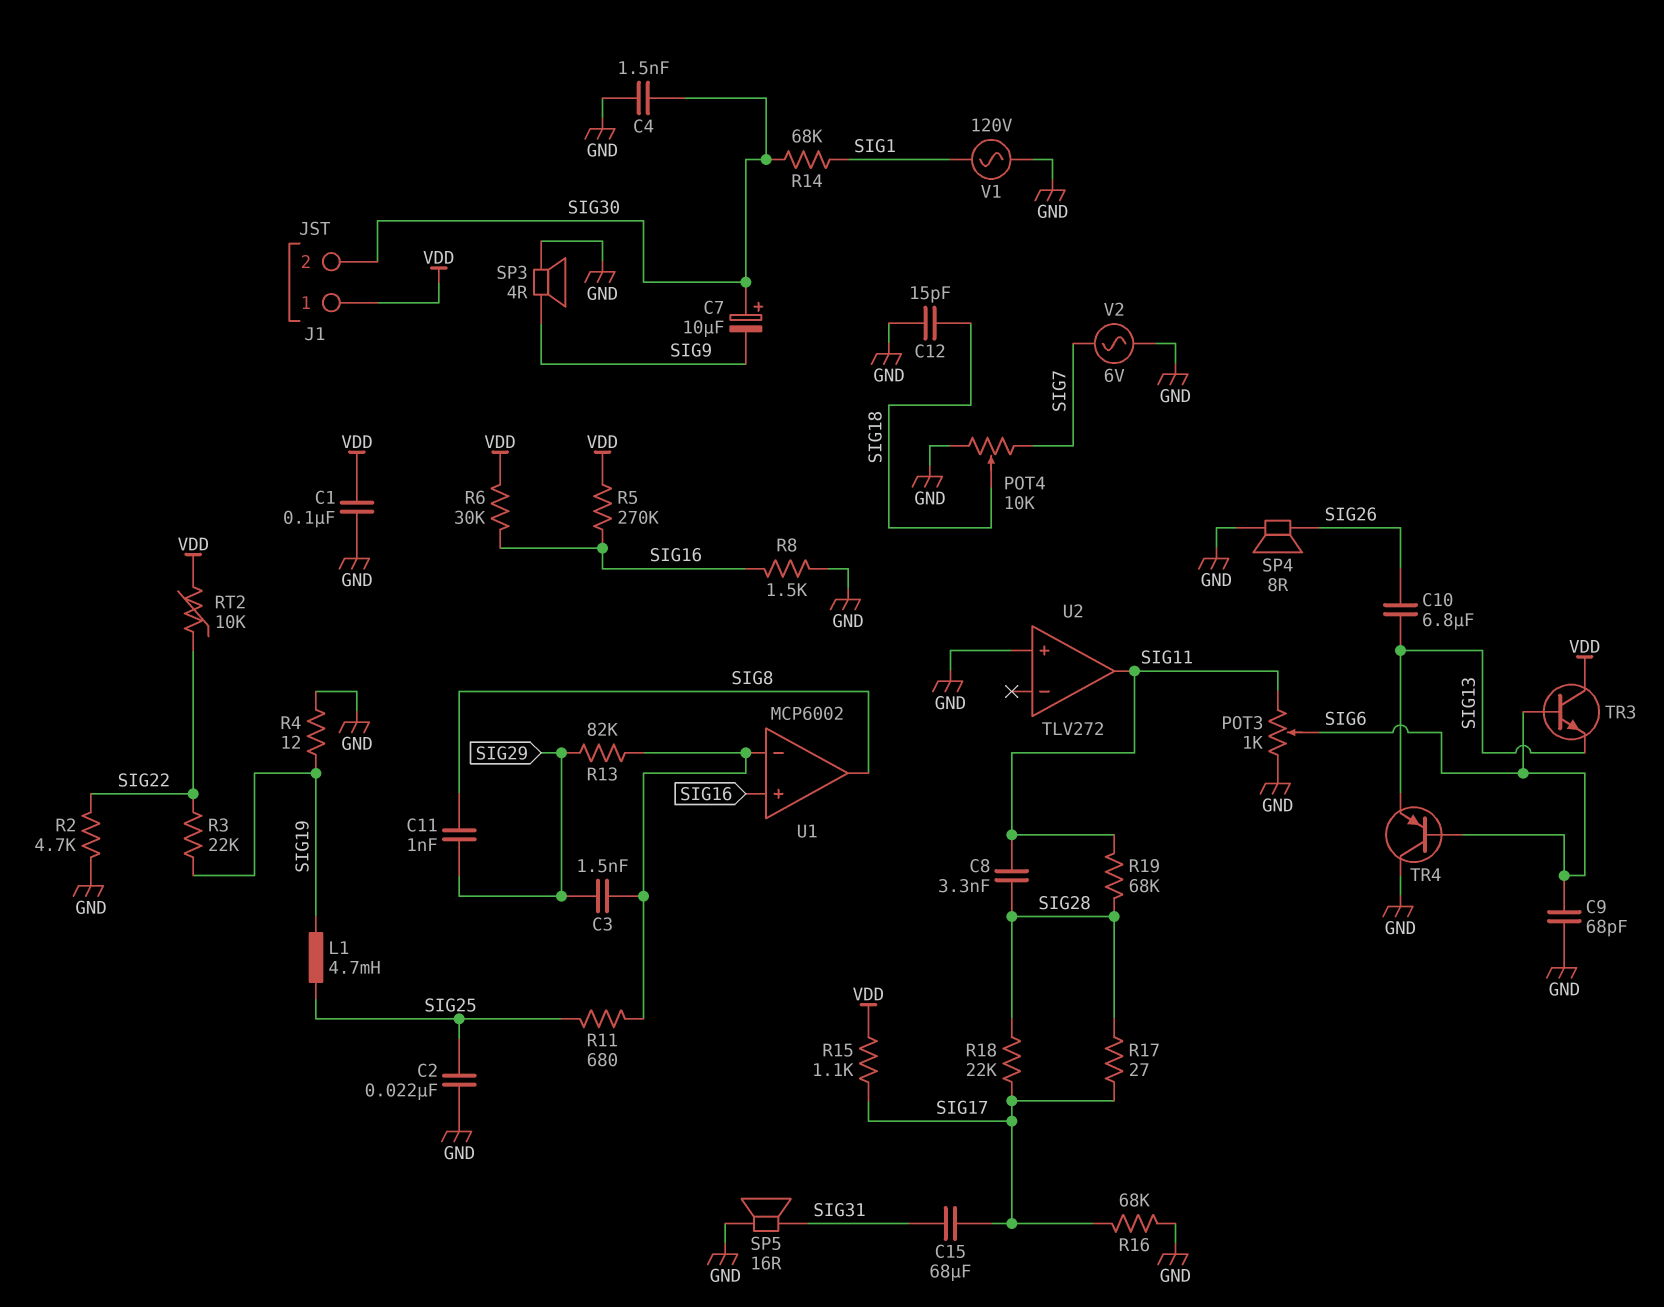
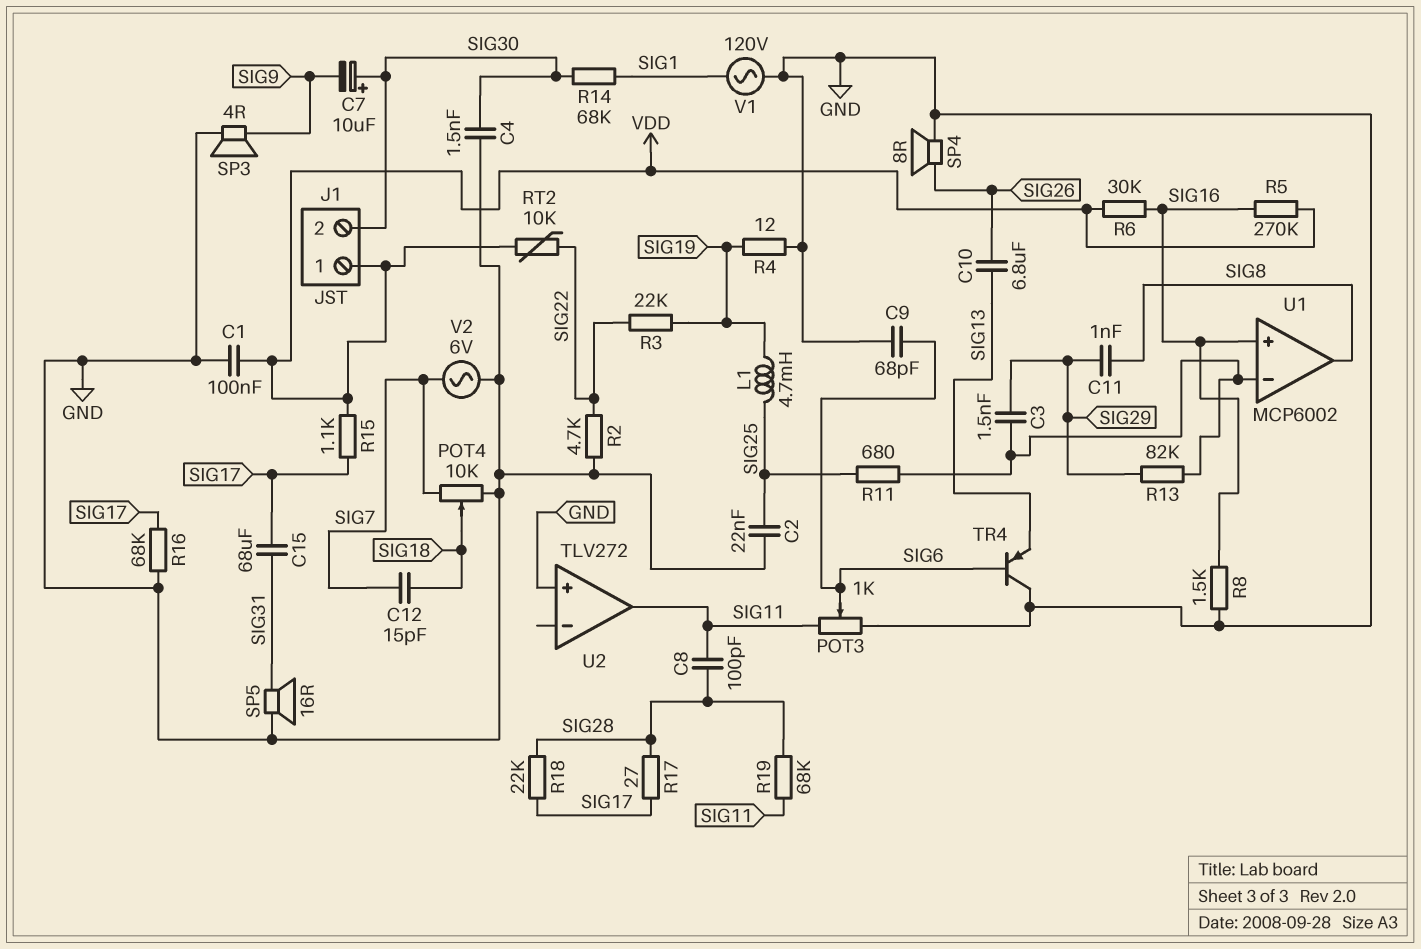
C8: 3.3nF (SIG11, SIG28) -> 100pF (SIG11, SIG28)
C12: 15pF (GND, SIG18) -> 15pF (SIG7, SIG18)
TR3: NPN (B SIG6, C VDD, E SIG13) -> none

